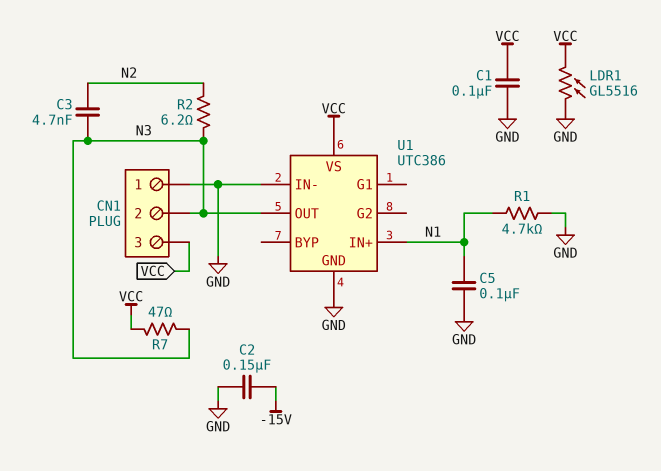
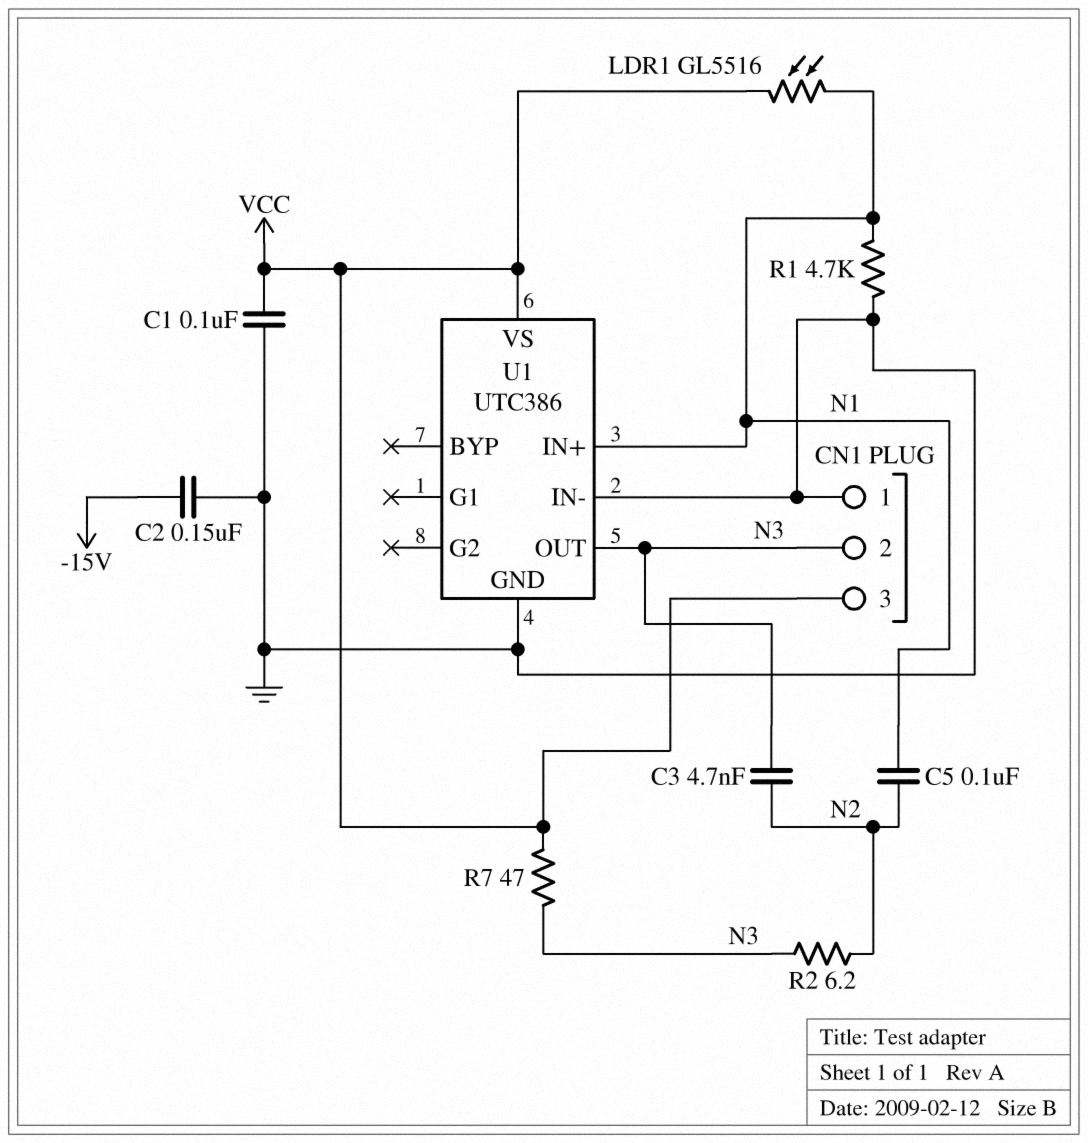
C5: 100nF (GND, N1) -> 100nF (N1, N2)
LDR1: GL5516 (GND, VCC) -> GL5516 (N1, VCC)

